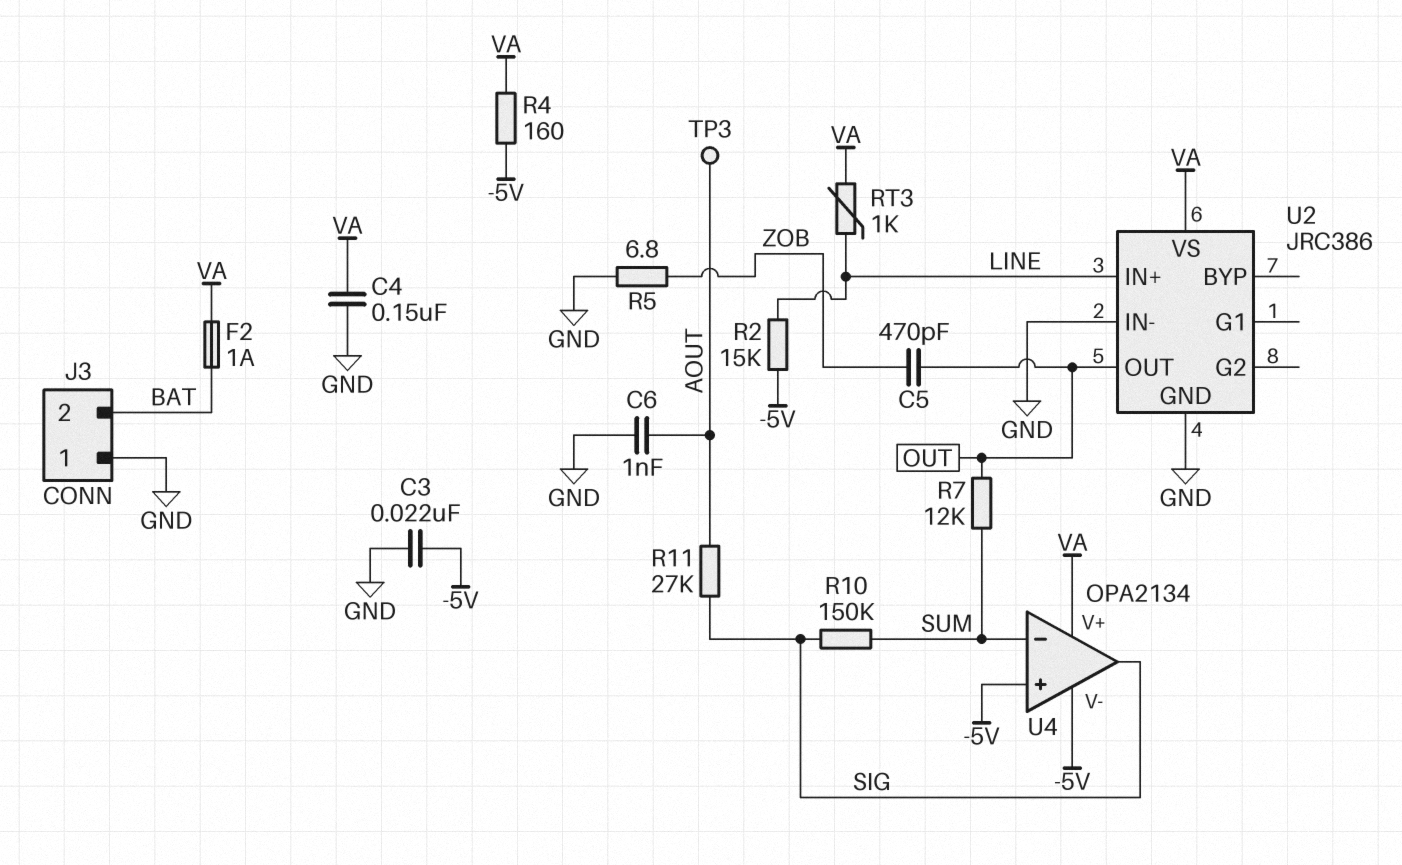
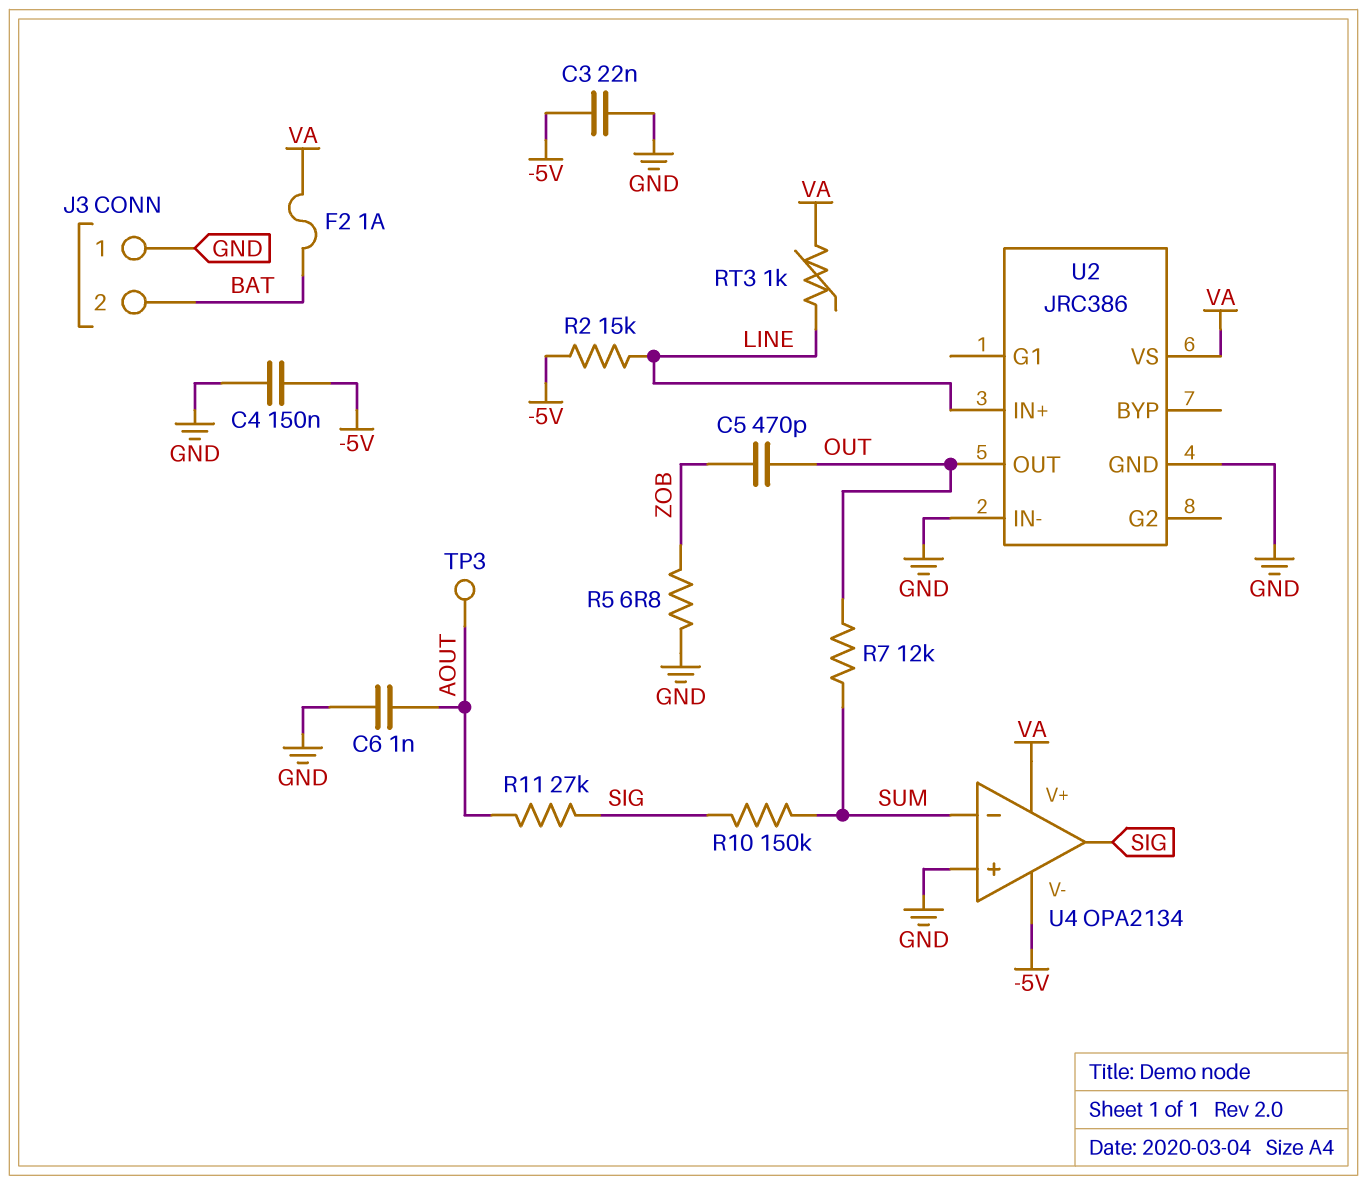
C4: 150nF (GND, VA) -> 150nF (-5V, GND)
R4: 160 (-5V, VA) -> none
U4 pin in+: -5V -> GND

